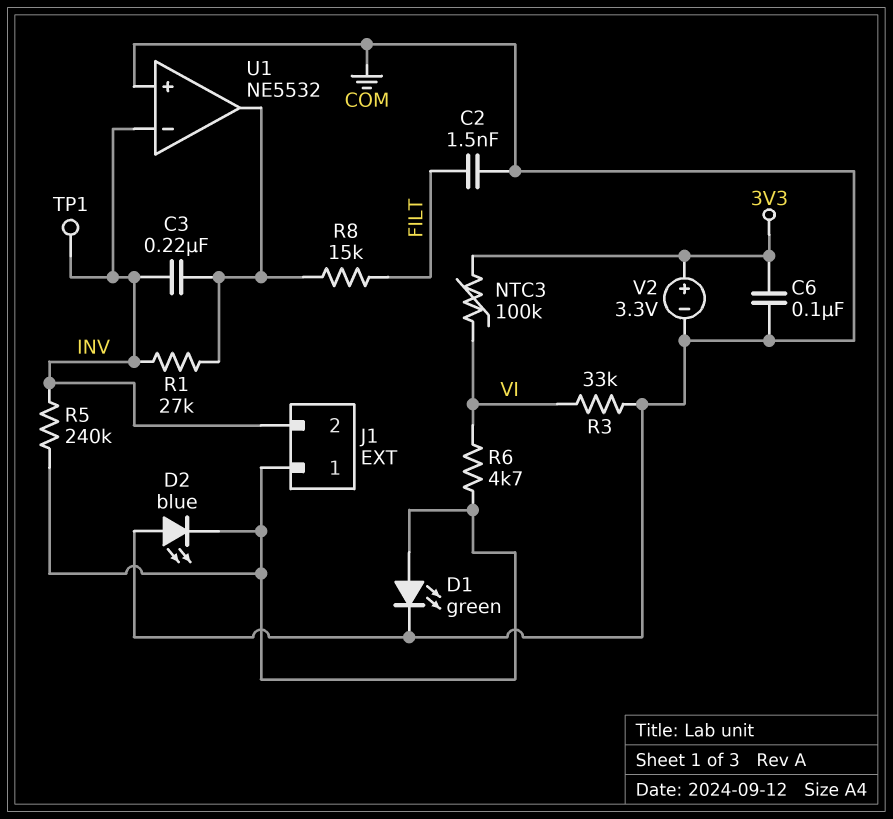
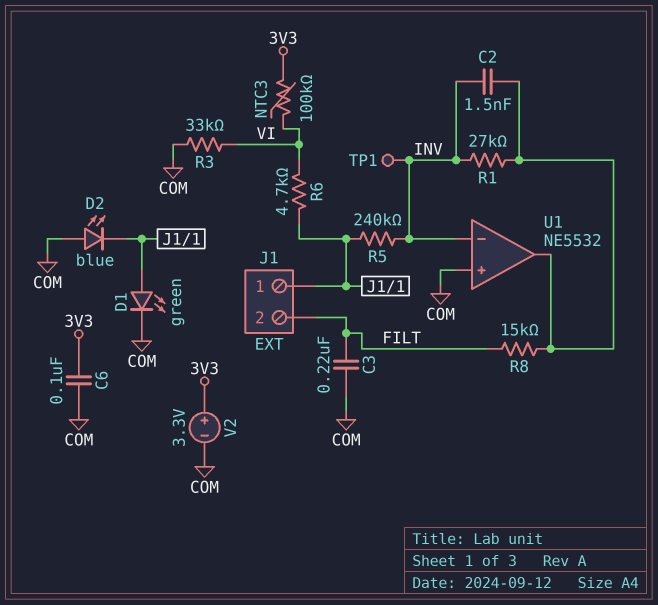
C2: 1.5nF (COM, FILT) -> 1.5nF (INV, U1/out)
C3: 220nF (INV, U1/out) -> 220nF (COM, FILT)
J1 pin 2: INV -> FILT

